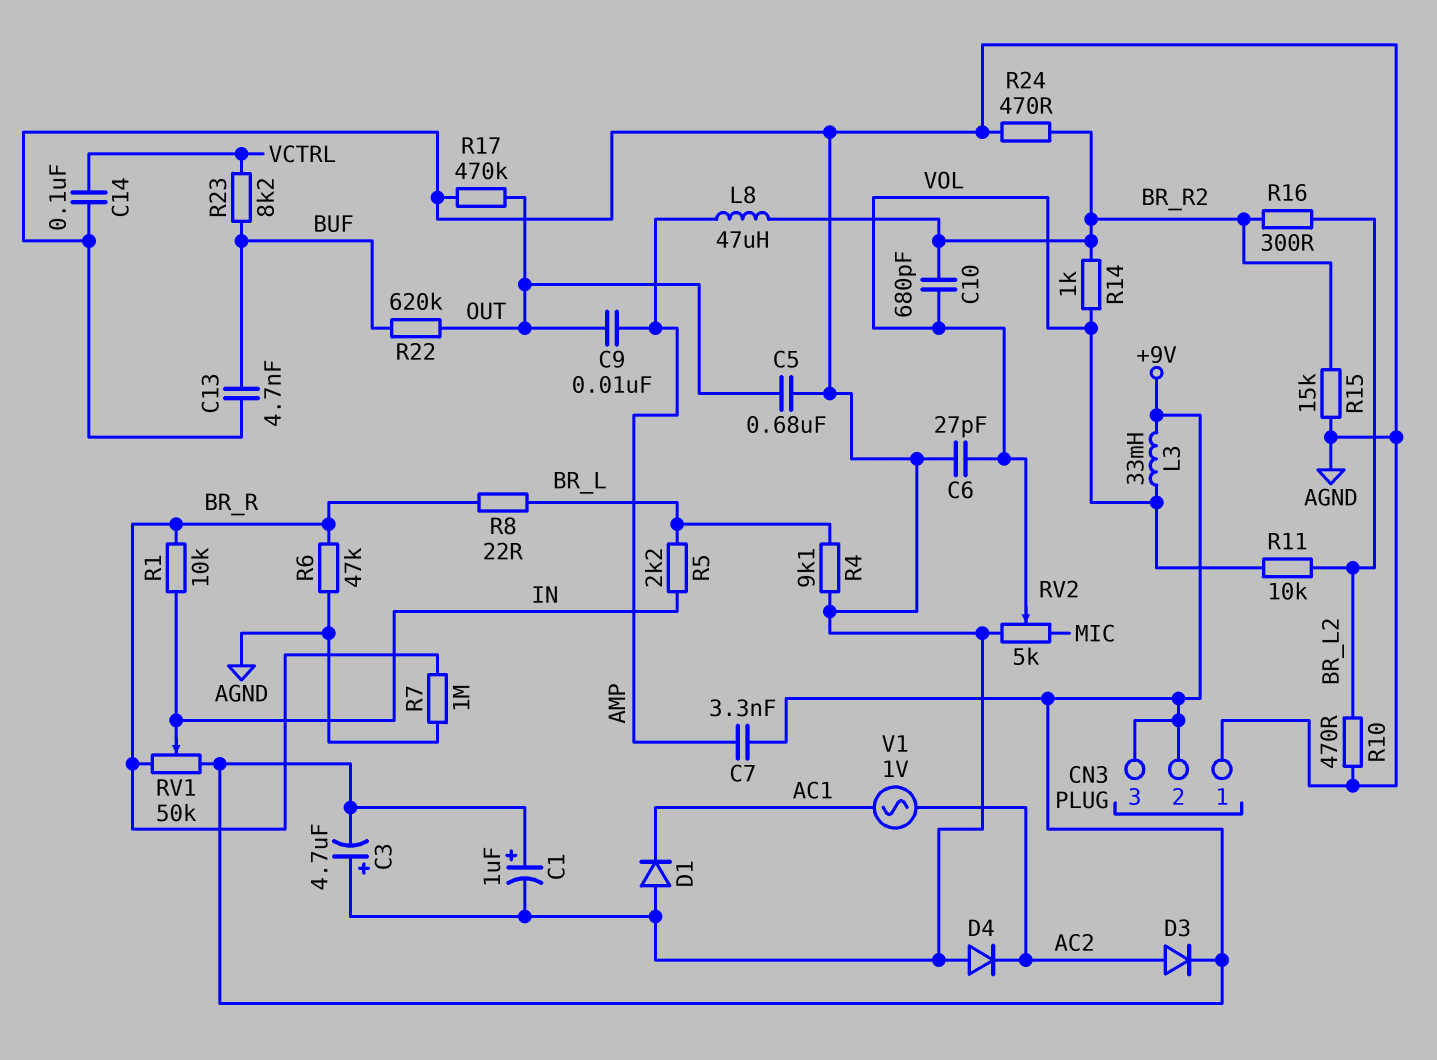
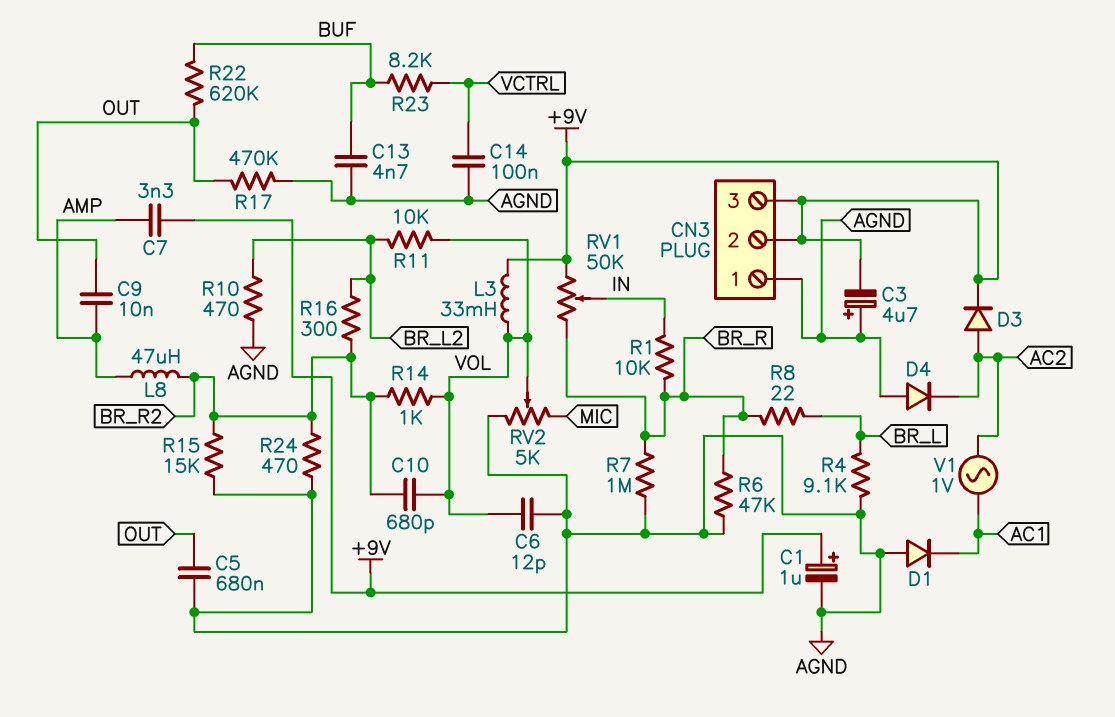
C6: 27pF (AGND, VOL) -> 12pF (AGND, VOL)
R5: 2.2k (BR_L, IN) -> none

